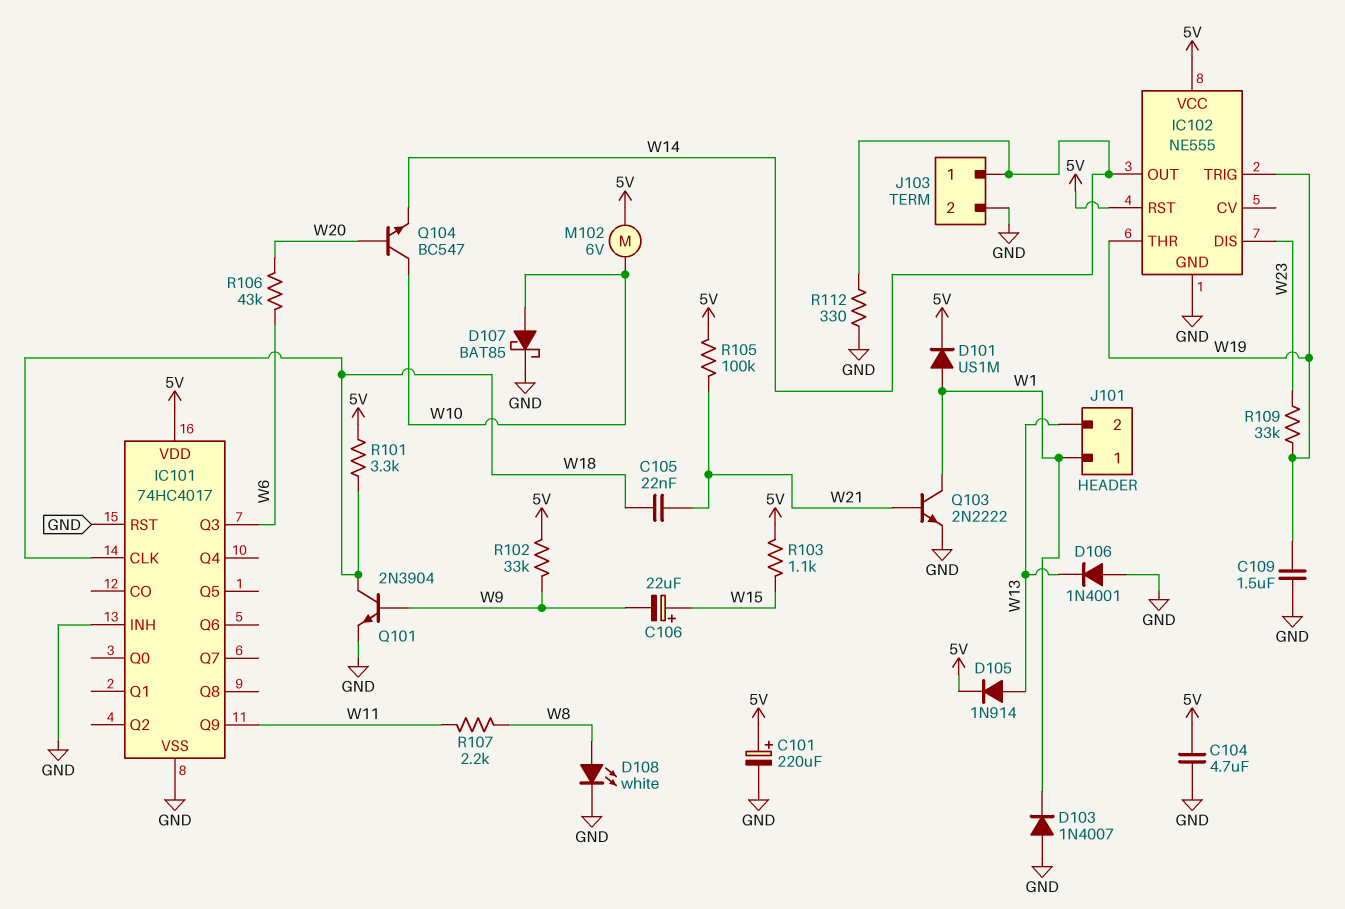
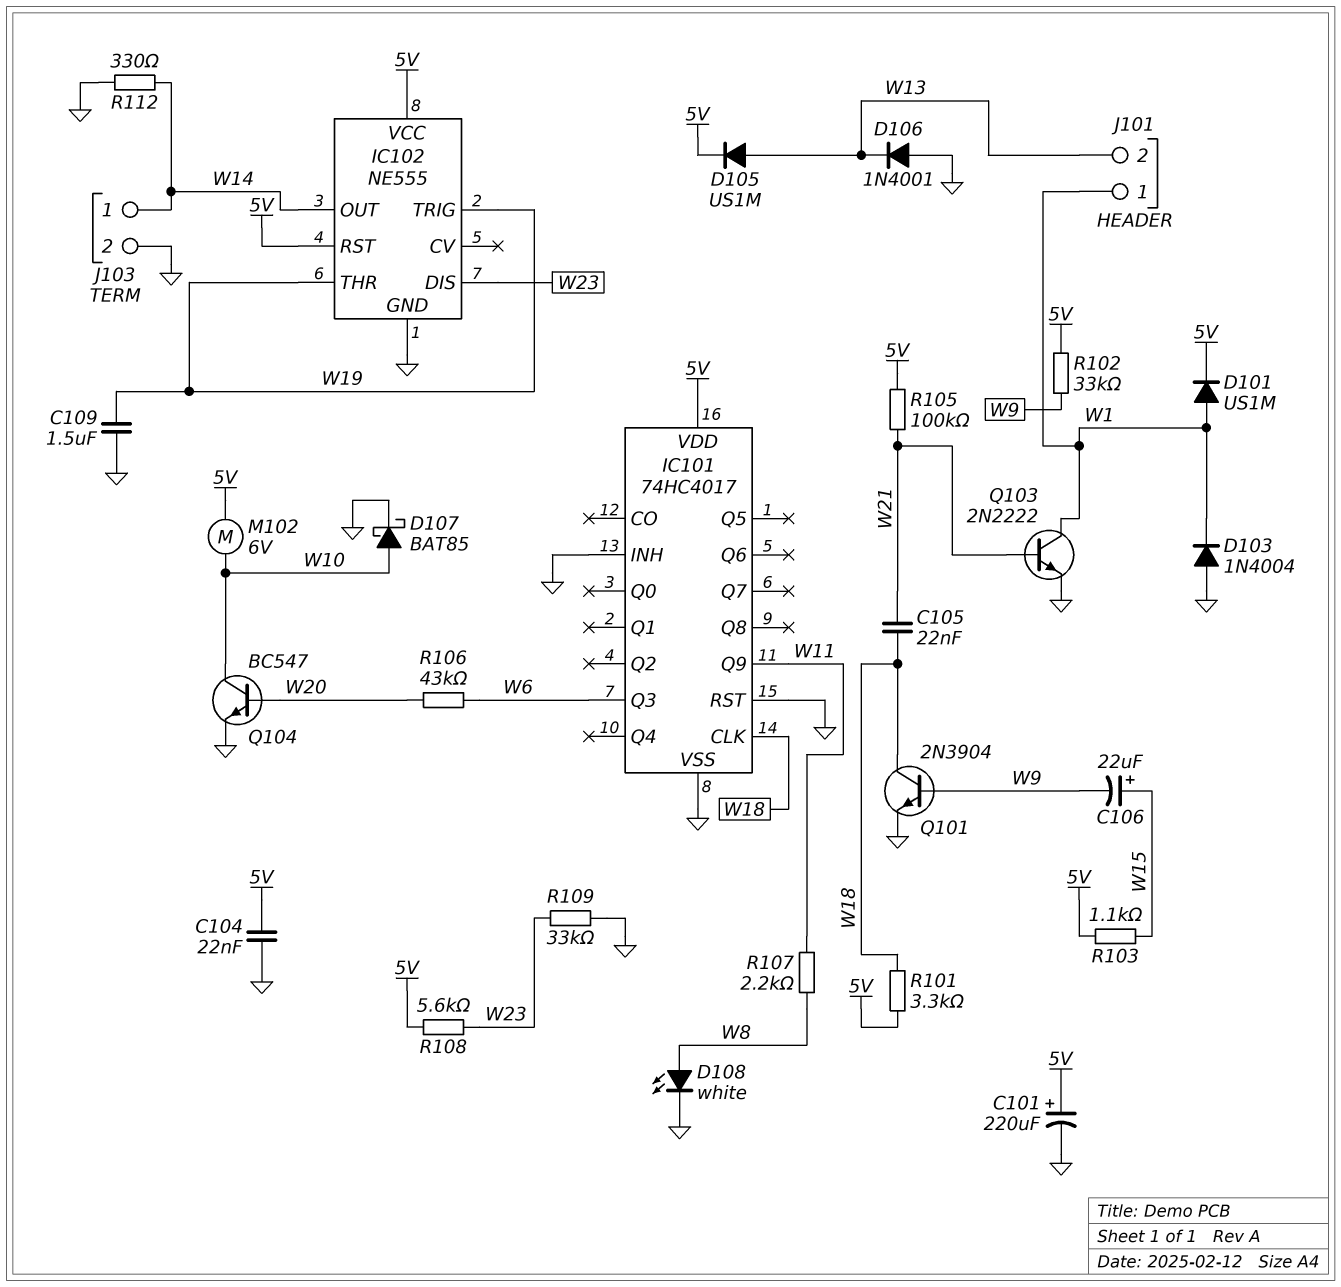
C104: 4.7uF (5V, GND) -> 22nF (5V, GND)
D103: diode 1N4007 (A GND, K W1) -> diode 1N4004 (A GND, K W1)
D105: diode 1N914 (A W13, K 5V) -> diode US1M (A W13, K 5V)
Q104: NPN BC547 (B W20, C W10, E W14) -> NPN BC547 (B W20, C W10, E GND)
R108: none -> 5.6k (5V, W23)
R109: 33k (W19, W23) -> 33k (GND, W23)

